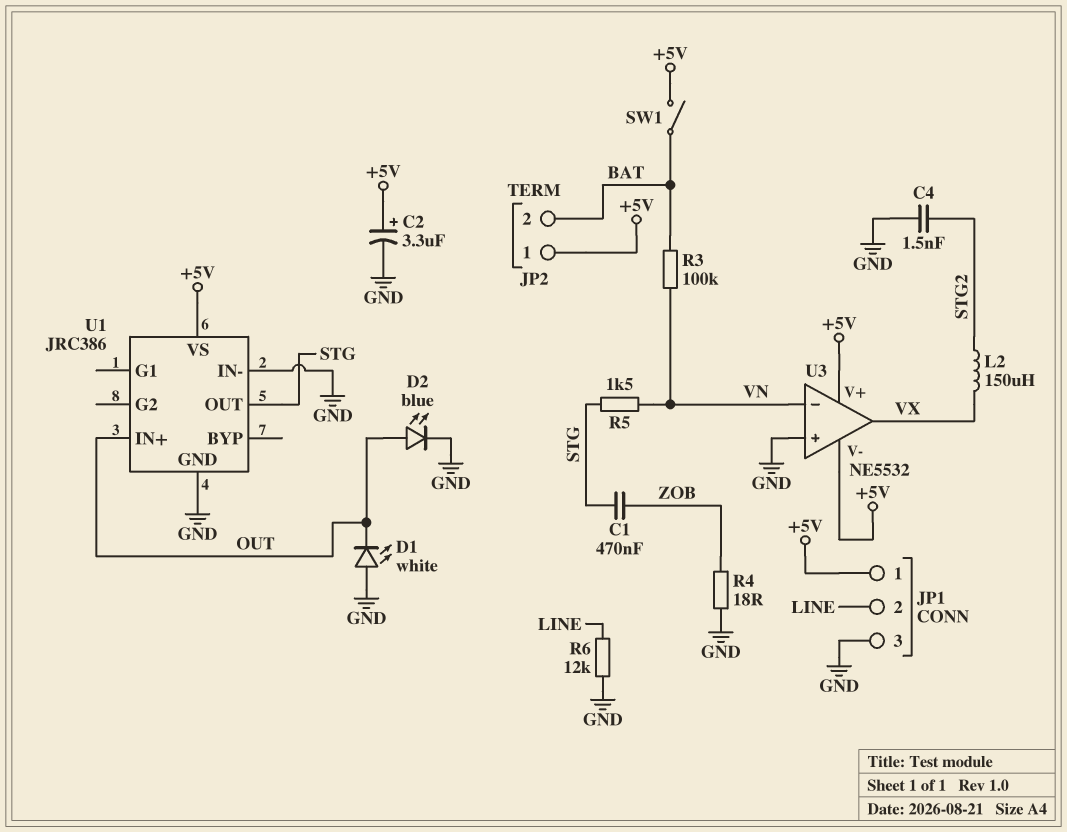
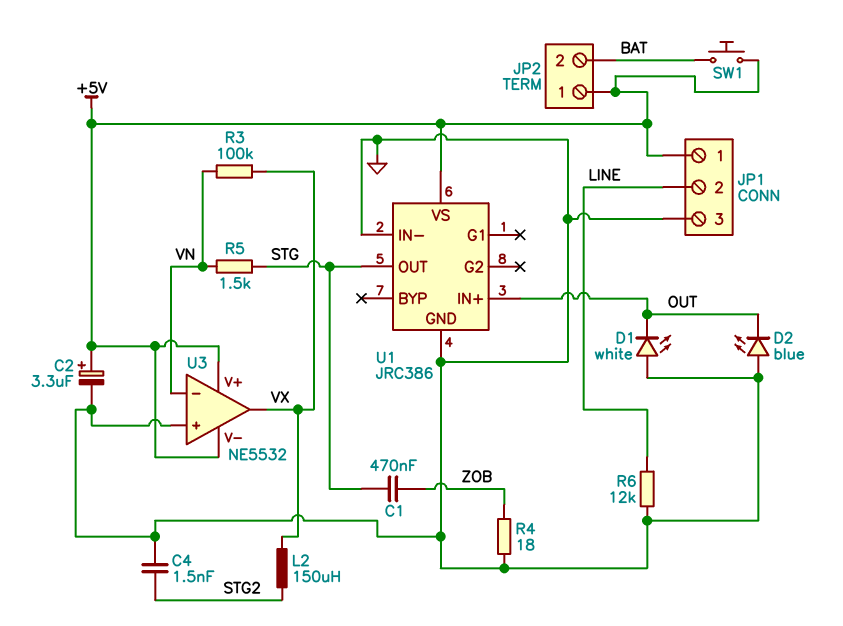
D2: LED blue (A OUT, K GND) -> LED blue (A GND, K OUT)
R3: 100k (BAT, VN) -> 100k (VN, VX)
SW1: switch (+5V, BAT) -> button (+5V, BAT)

